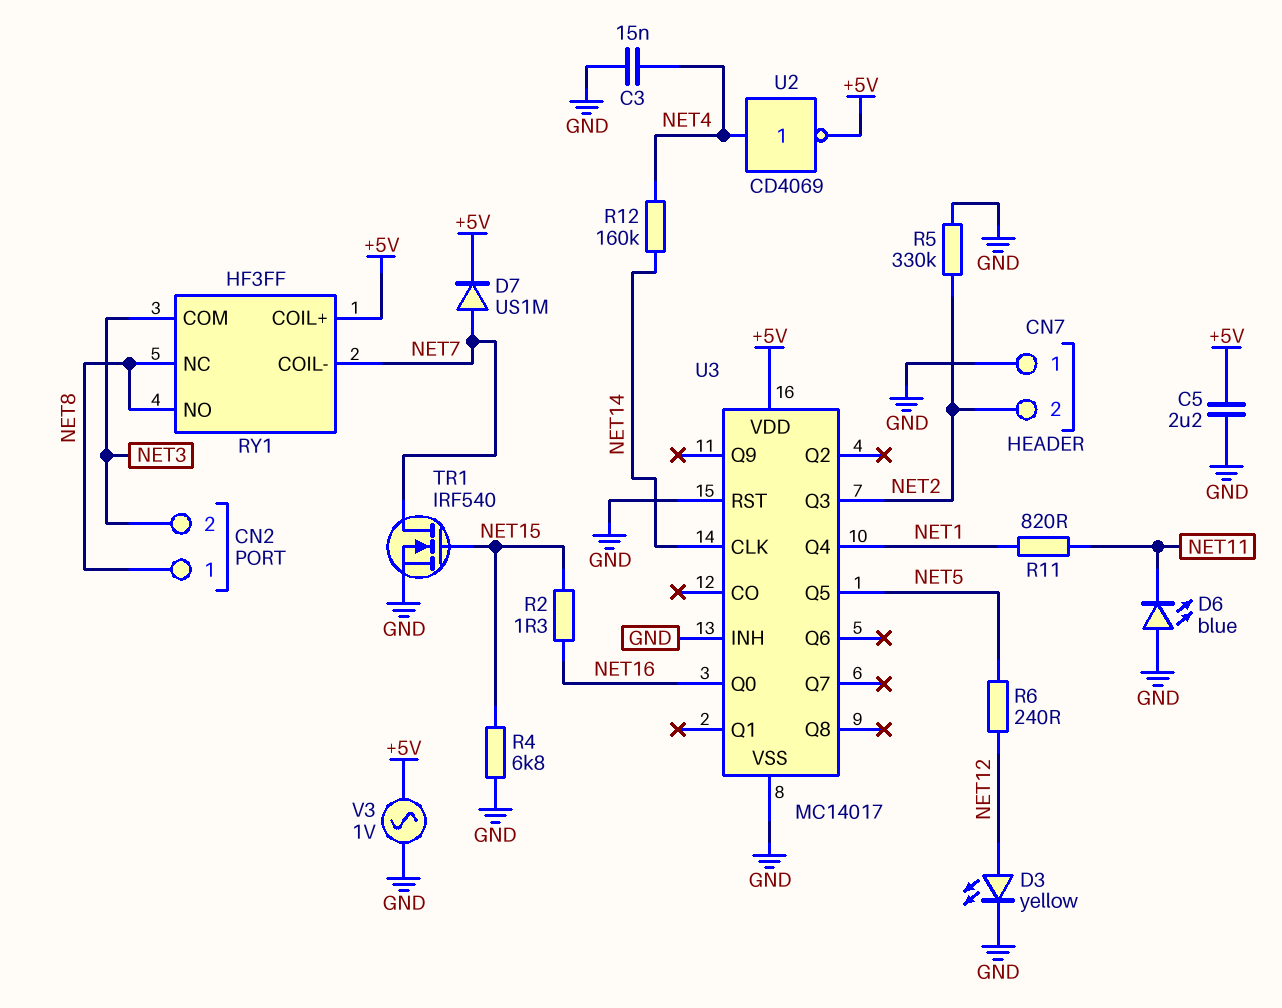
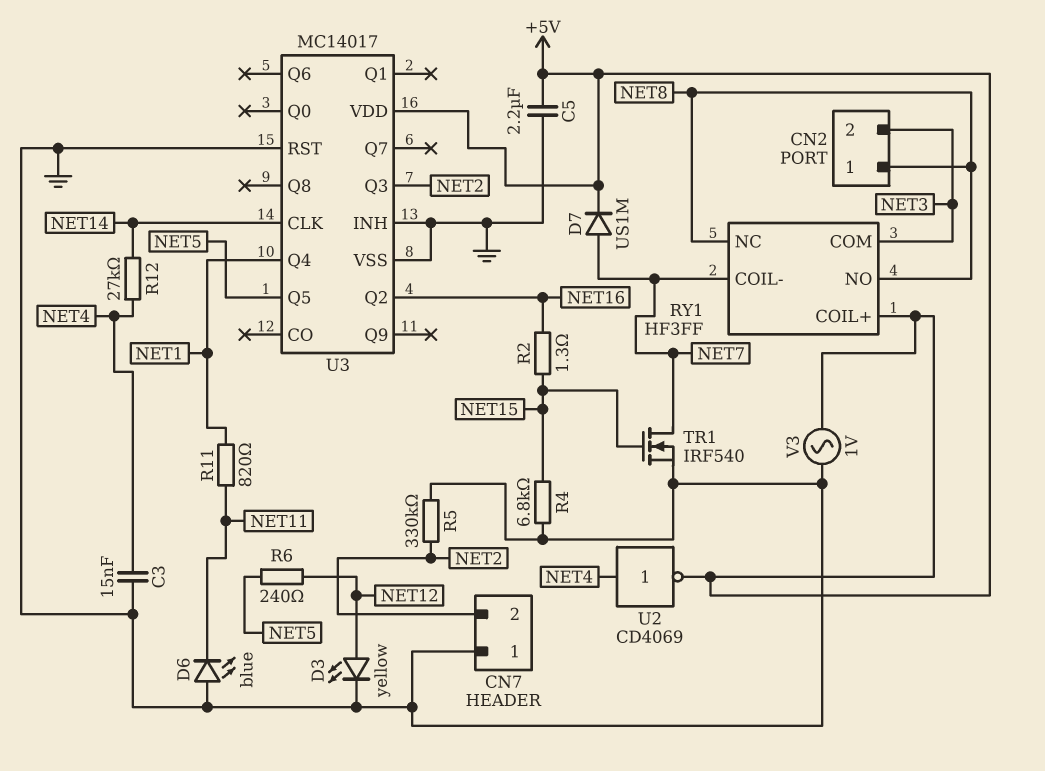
R12: 160k (NET4, NET14) -> 27k (NET4, NET14)
U3 pin Q0: NET16 -> none
U3 pin Q2: none -> NET16

